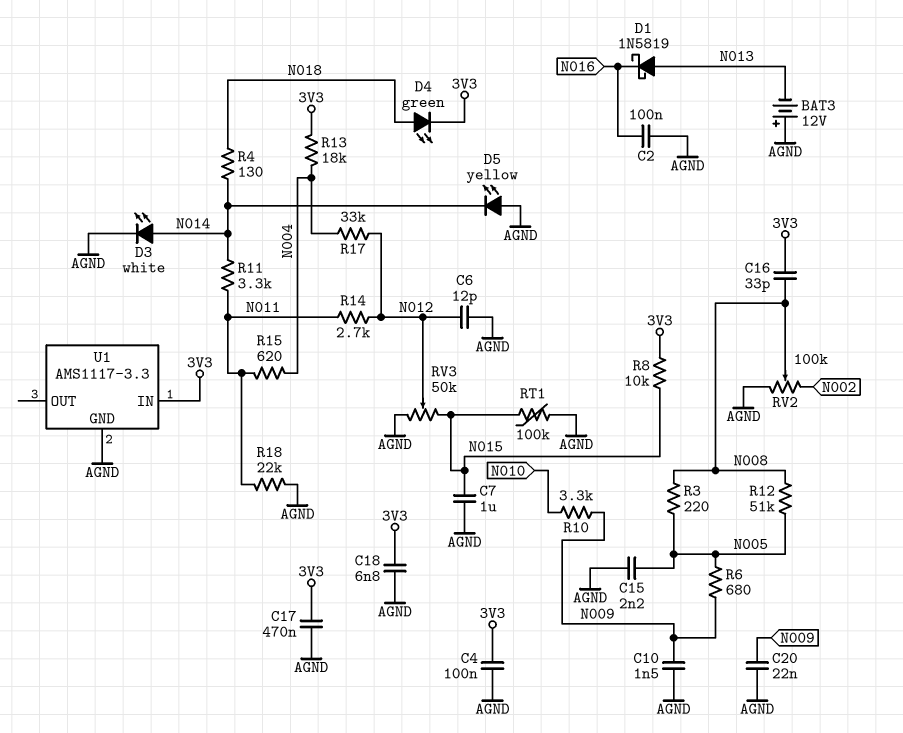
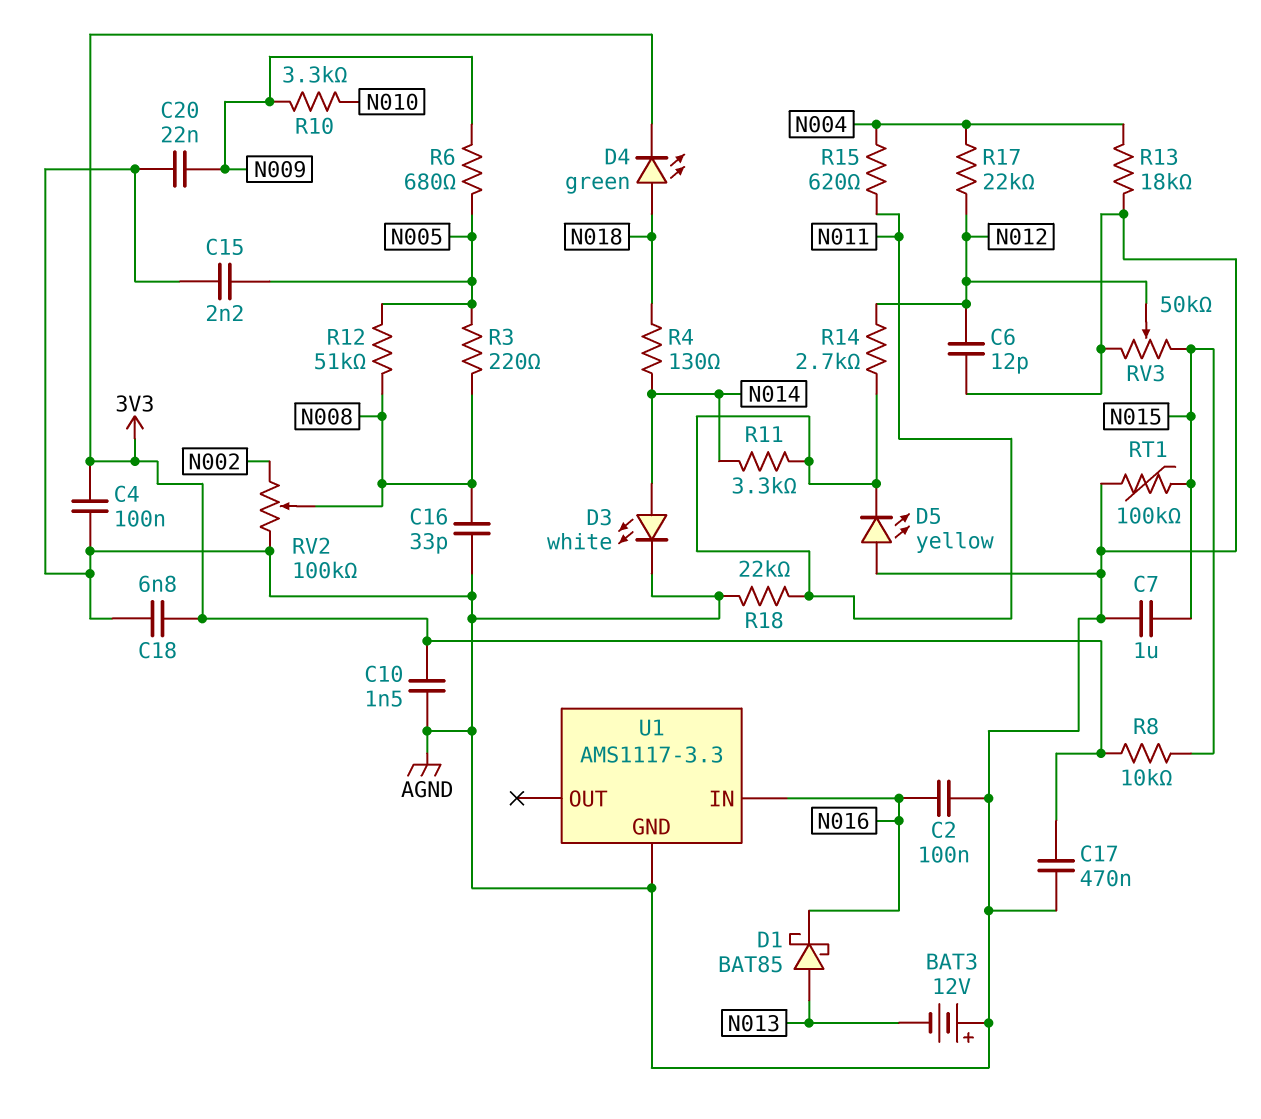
C10: 1.5nF (AGND, N009) -> 1.5nF (3V3, AGND)
C16: 33pF (3V3, N008) -> 33pF (AGND, N008)
D1: schottky 1N5819 (A N013, K N016) -> schottky BAT85 (A N013, K N016)
D5: LED yellow (A AGND, K N014) -> LED yellow (A AGND, K N011)
R13: 18k (3V3, N004) -> 18k (AGND, N004)
R17: 33k (N004, N012) -> 22k (N004, N012)
U1 pin IN: 3V3 -> N016

